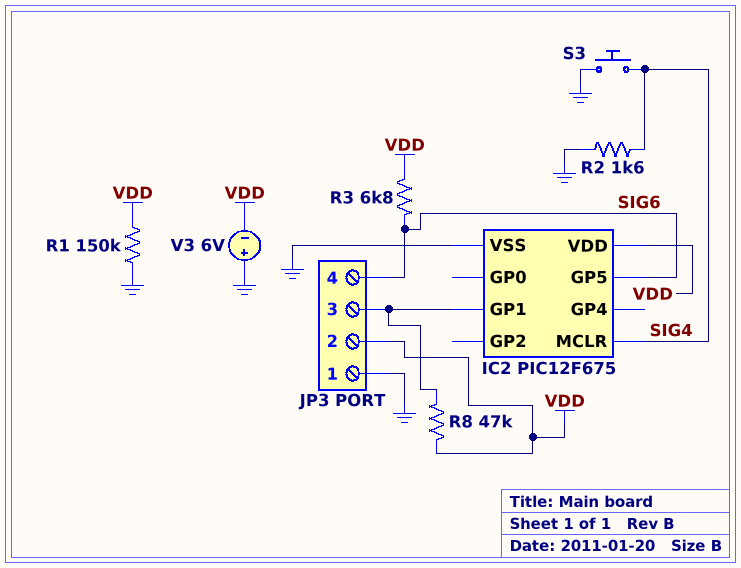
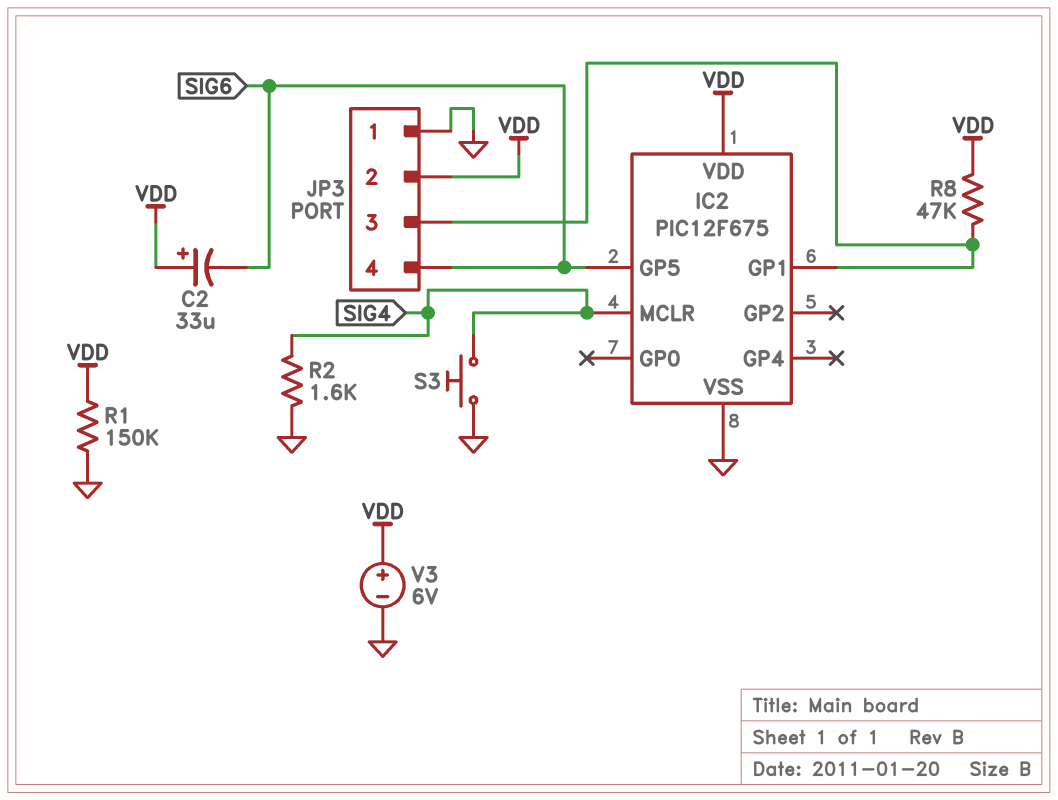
C2: none -> 33uF (plus VDD, minus SIG6)
R3: 6.8k (SIG6, VDD) -> none
V3: 6V (plus GND, minus VDD) -> 6V (plus VDD, minus GND)

